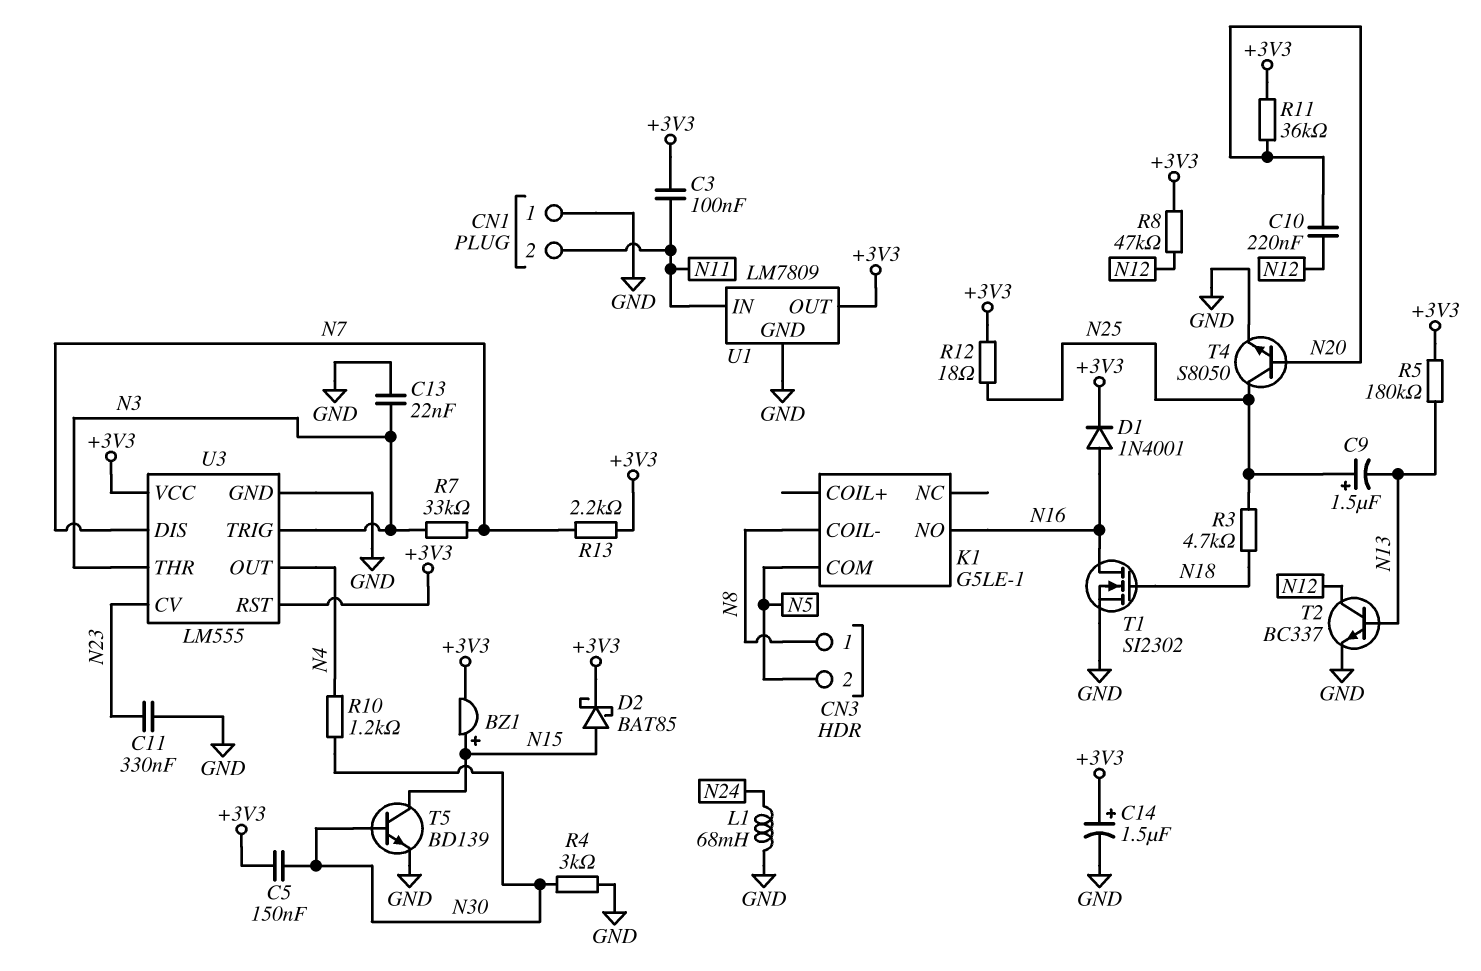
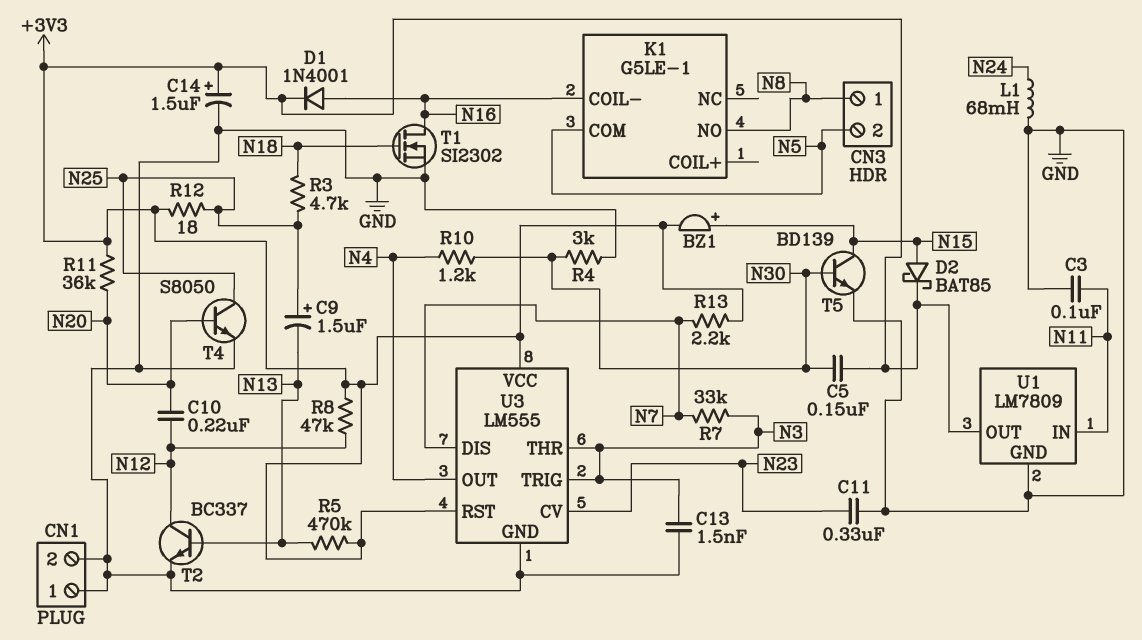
C3: 100nF (+3V3, N11) -> 100nF (GND, N11)
C13: 22nF (GND, N3) -> 1.5nF (GND, N3)
CN1 pin 2: N11 -> GND
K1 pin COIL-: N8 -> N16
K1 pin NO: N16 -> N8
R5: 180k (+3V3, N13) -> 470k (+3V3, N13)

